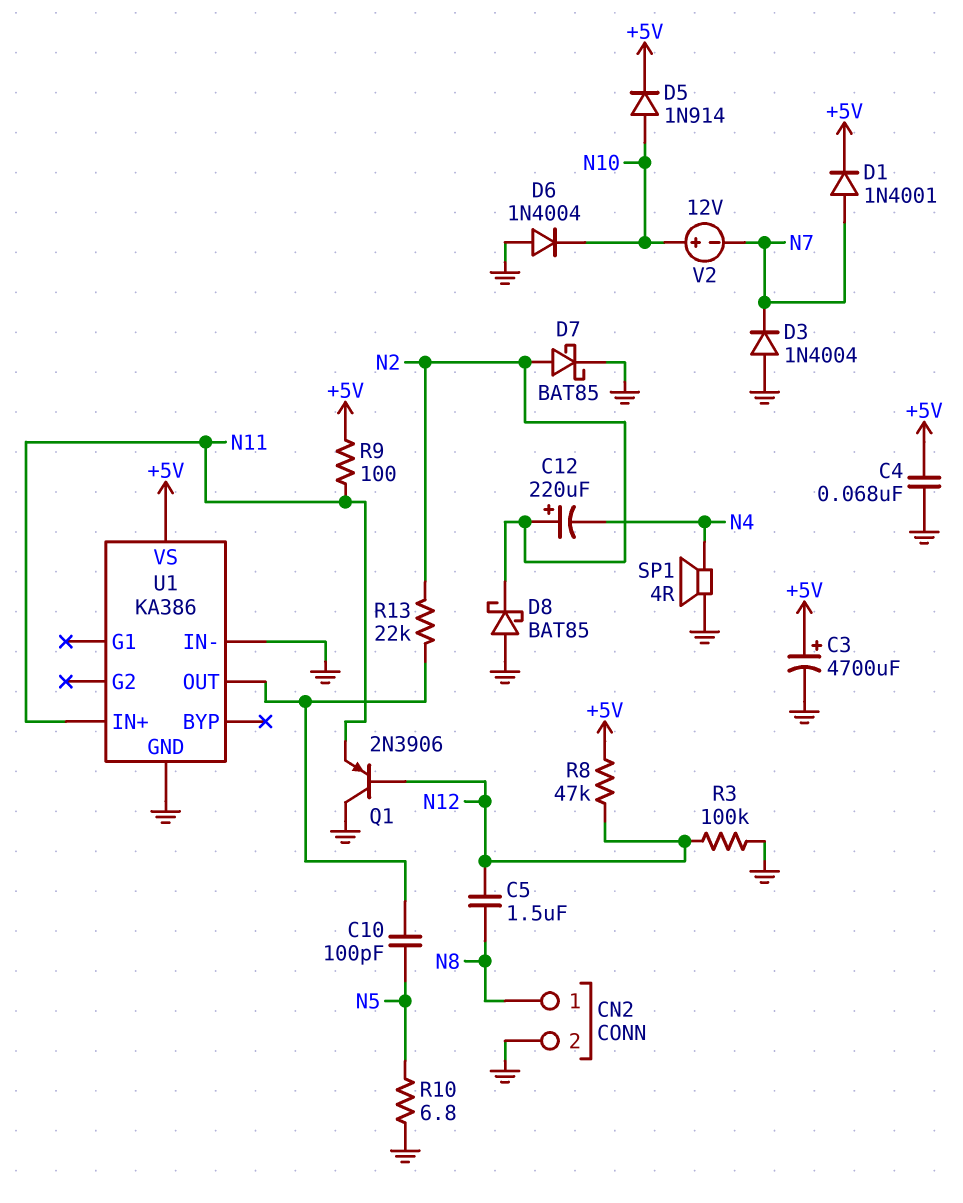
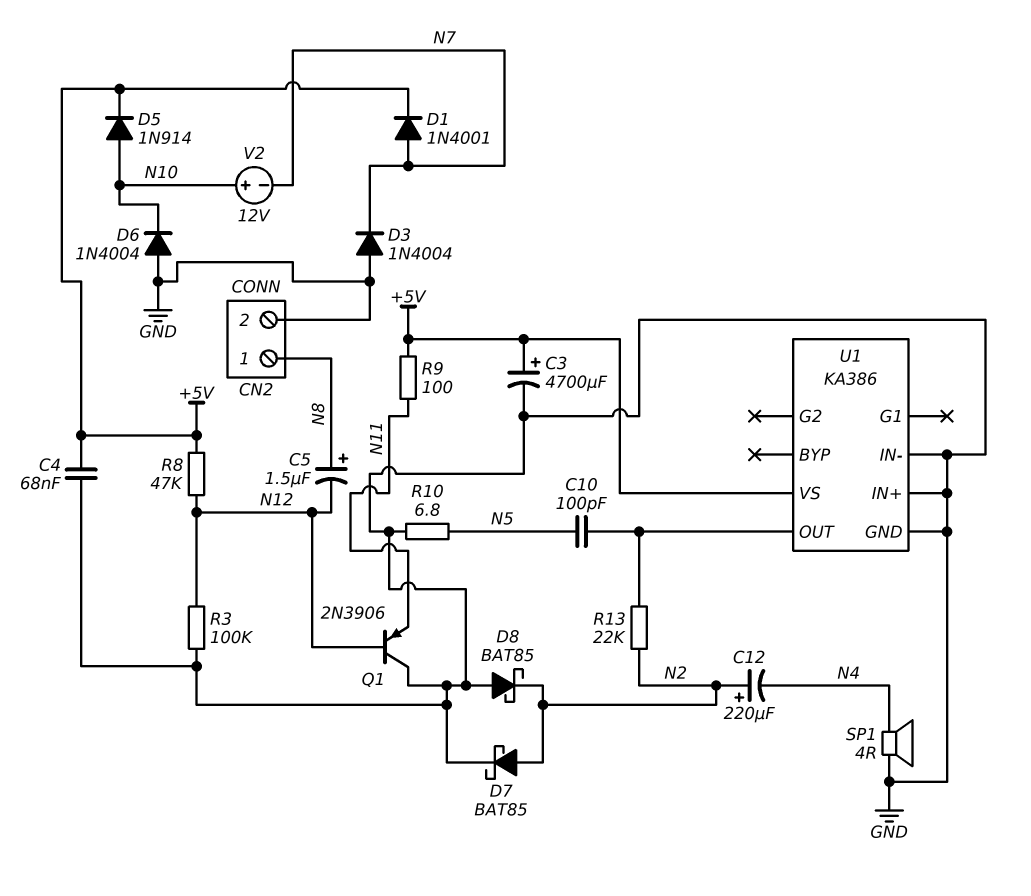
C5: 1.5uF (N8, N12) -> 1.5uF (plus N8, minus N12)
U1 pin IN+: N11 -> GND

